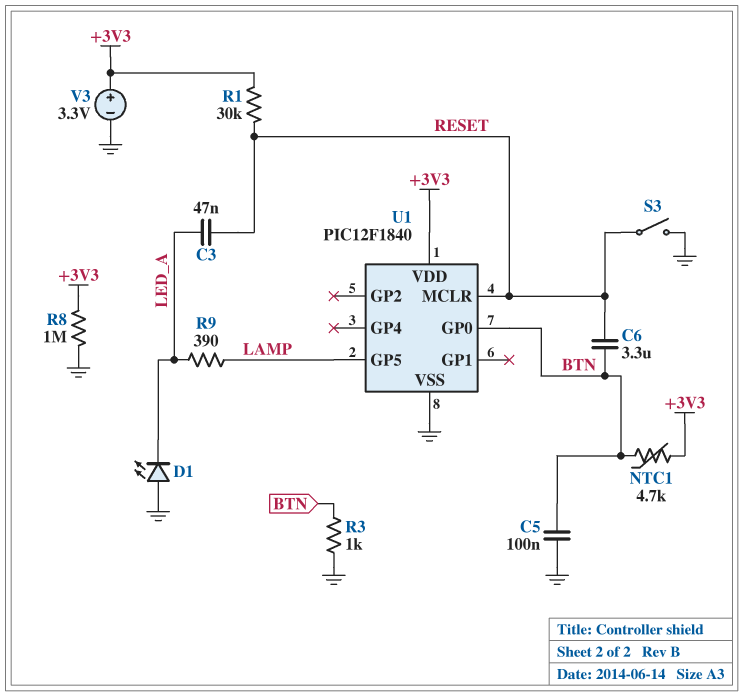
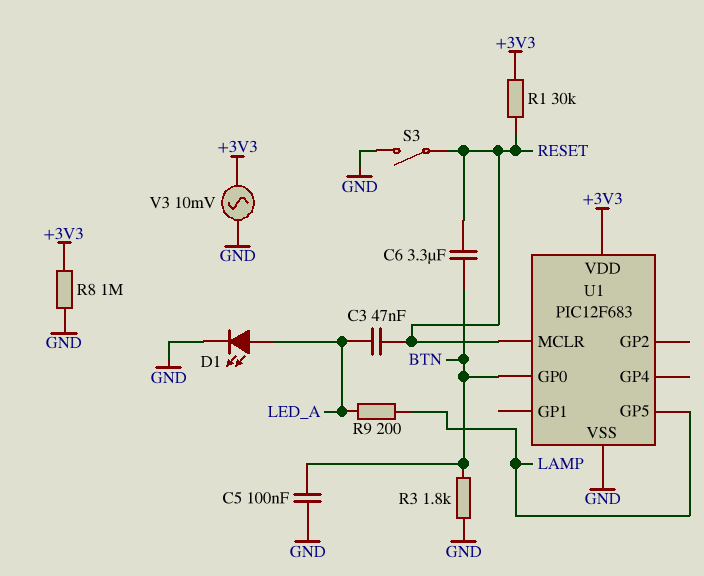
D1: LED (A GND, K LED_A) -> LED (A LED_A, K GND)
NTC1: 4.7k (+3V3, BTN) -> none
R3: 1k (BTN, GND) -> 1.8k (BTN, GND)
R9: 390 (LAMP, LED_A) -> 200 (LAMP, LED_A)
U1: PIC12F1840 -> PIC12F683
V3: 3.3V (plus +3V3, minus GND) -> AC 10mV (+3V3, GND)

